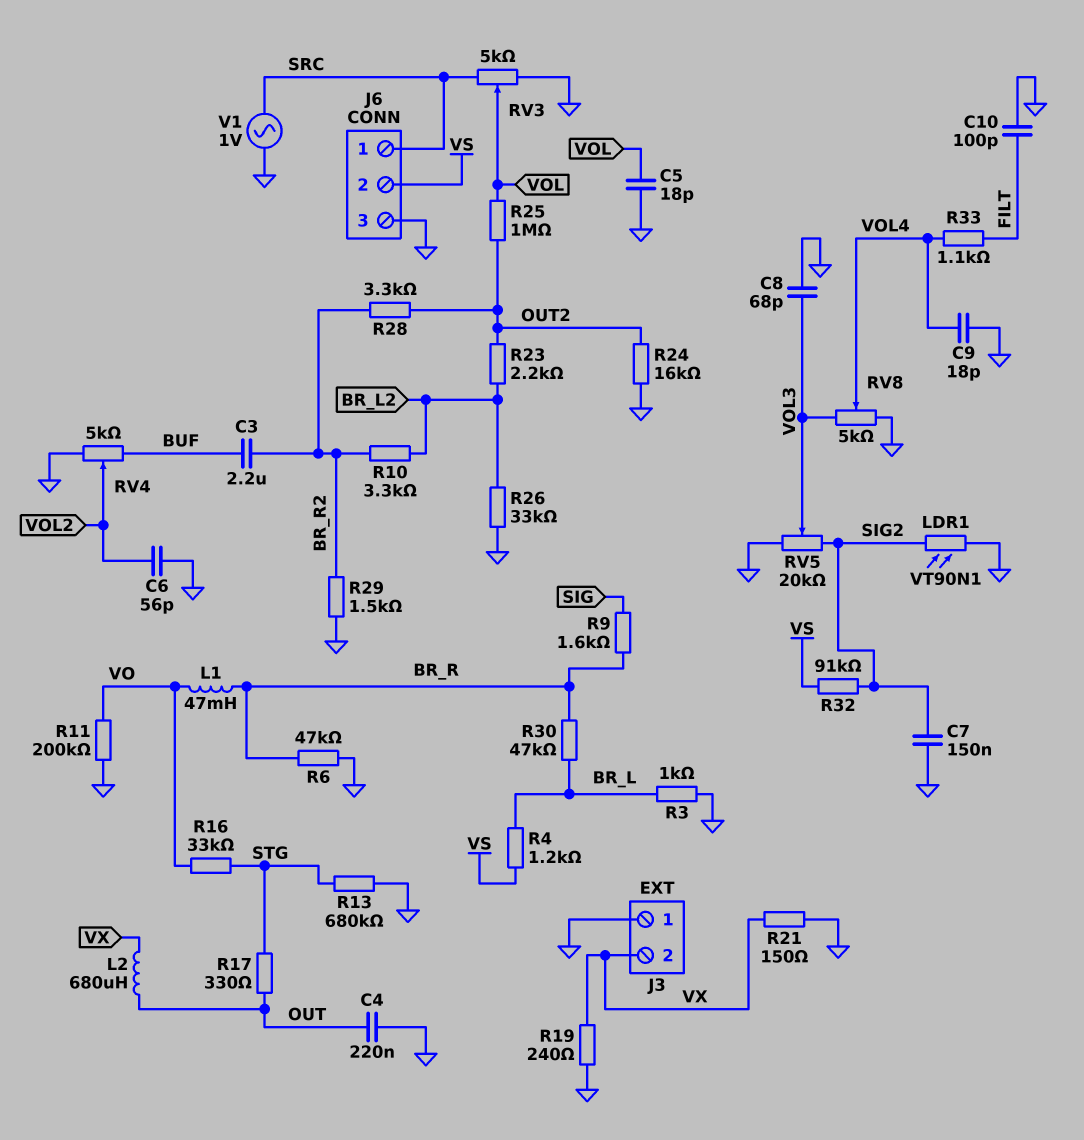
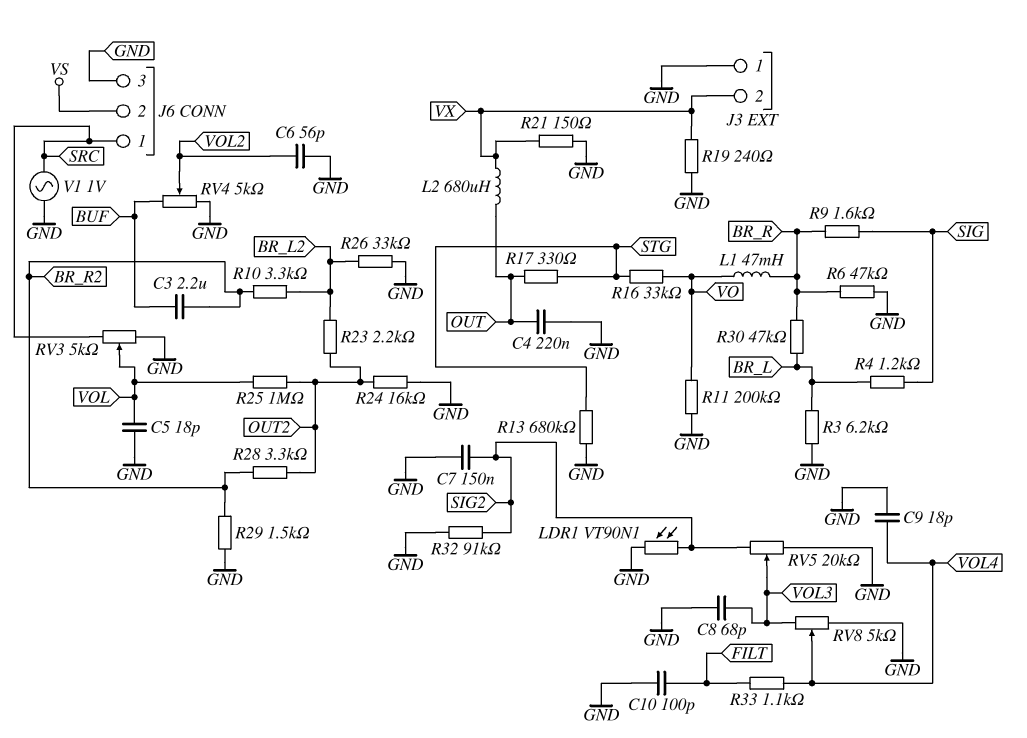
R3: 1k (BR_L, GND) -> 6.2k (BR_L, GND)
R4: 1.2k (BR_L, VS) -> 1.2k (BR_L, SIG)
R32: 91k (SIG2, VS) -> 91k (GND, SIG2)

